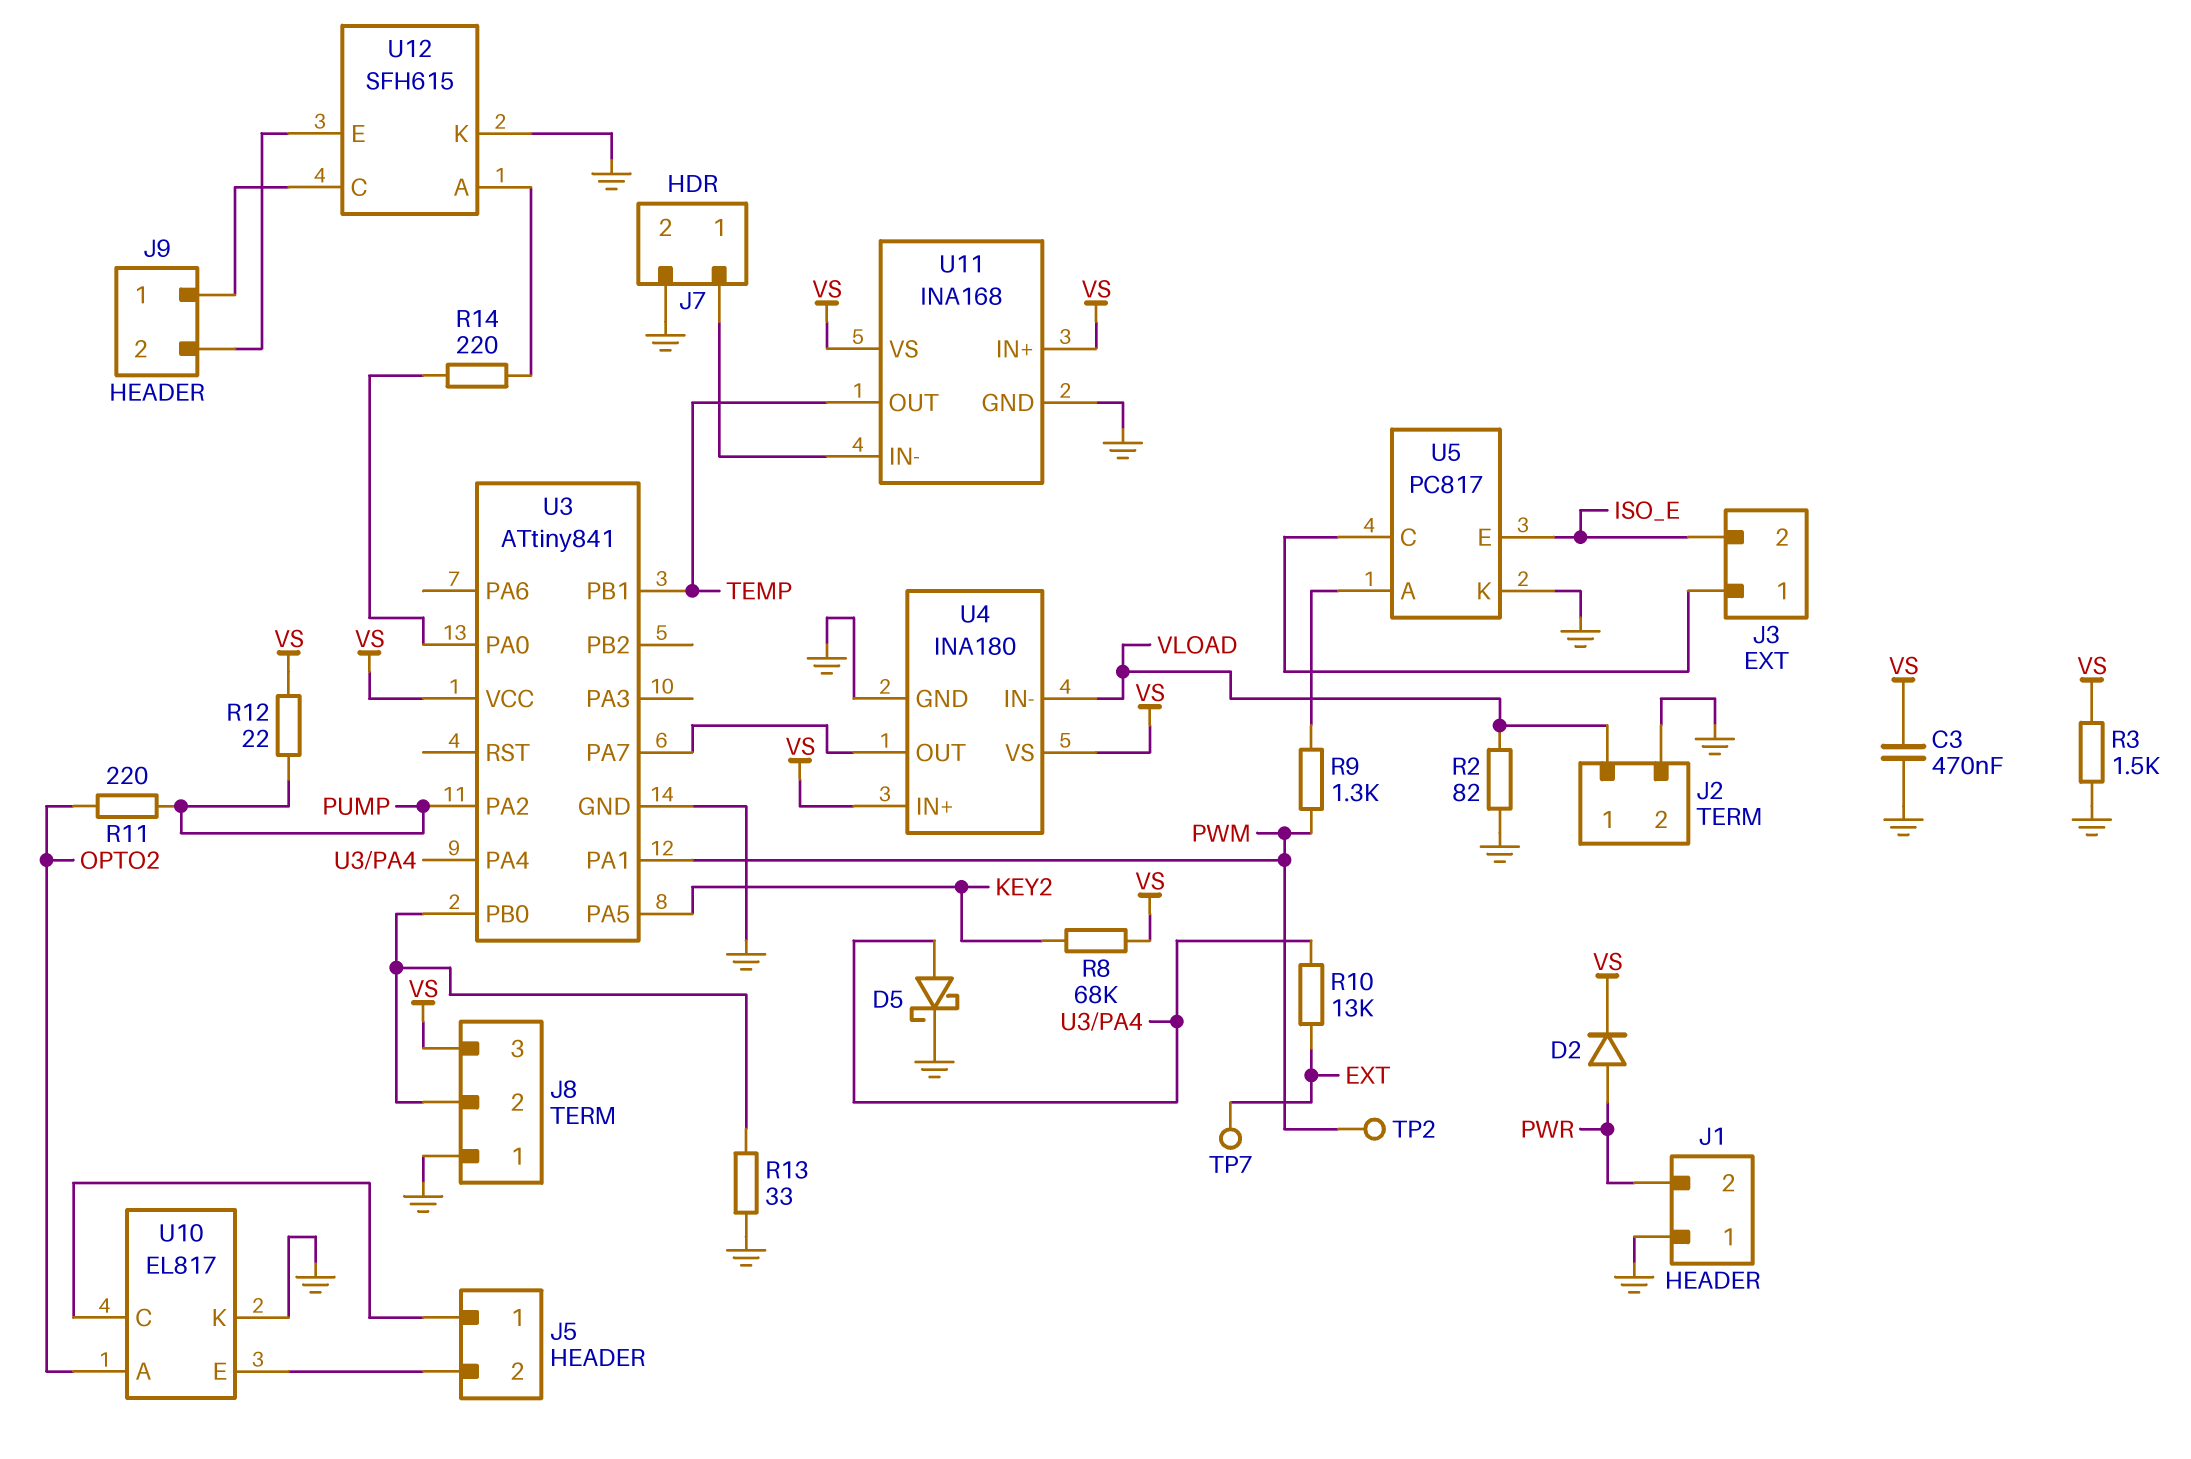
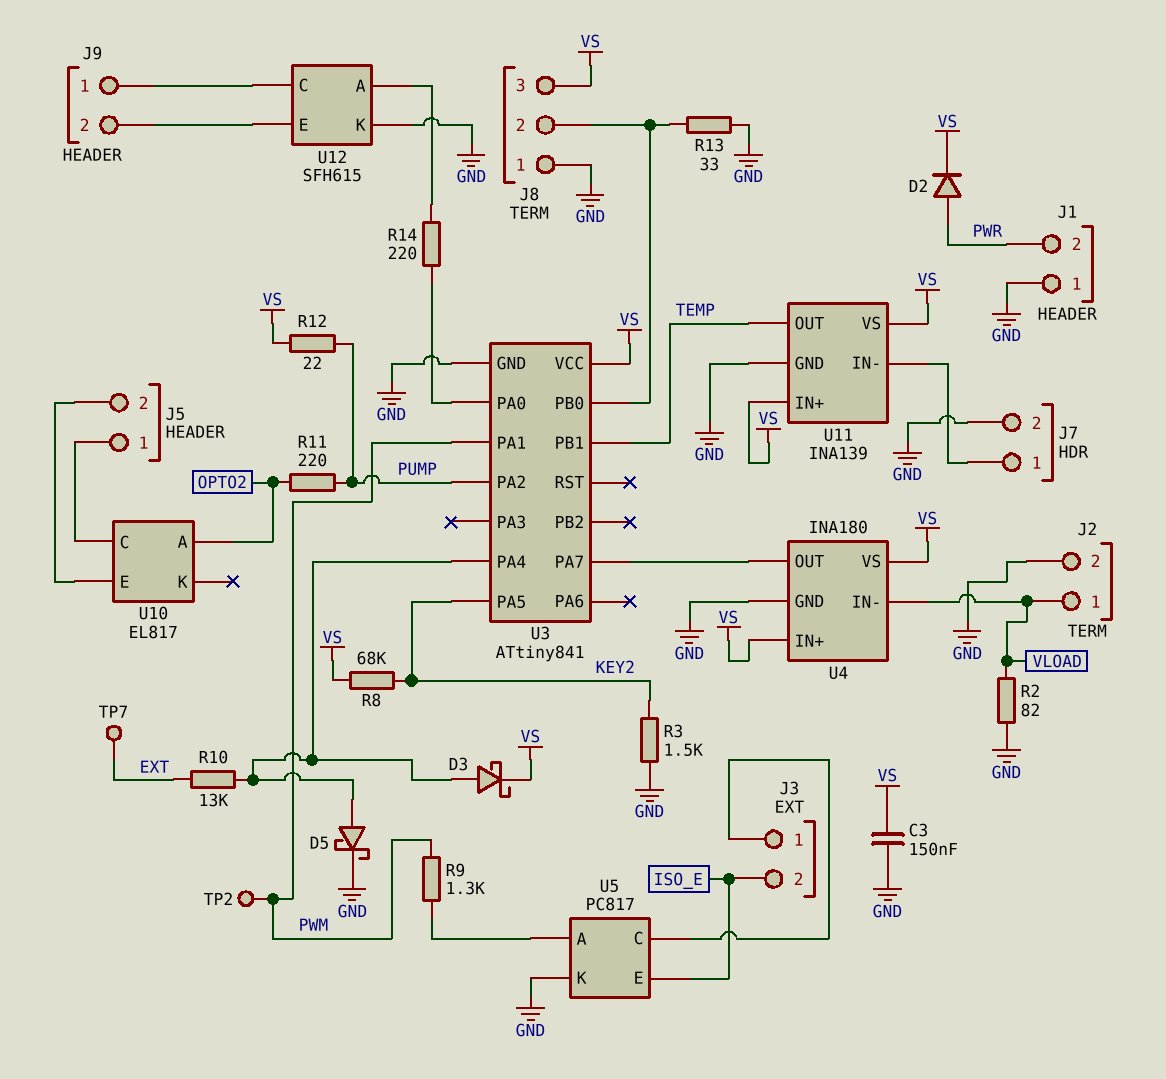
C3: 470nF (GND, VS) -> 150nF (GND, VS)
D3: none -> schottky (A U3/PA4, K VS)
R3: 1.5k (GND, VS) -> 1.5k (GND, KEY2)
U10 pin K: GND -> none
U11: INA168 -> INA139

